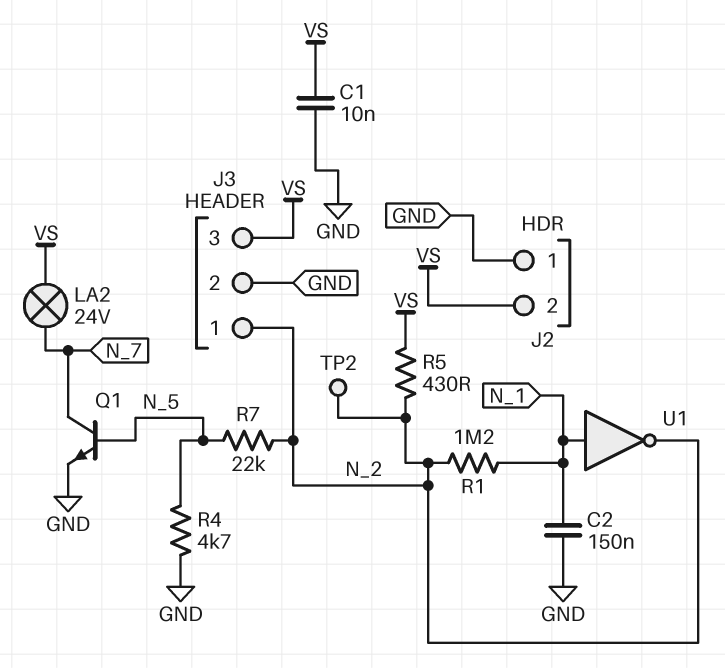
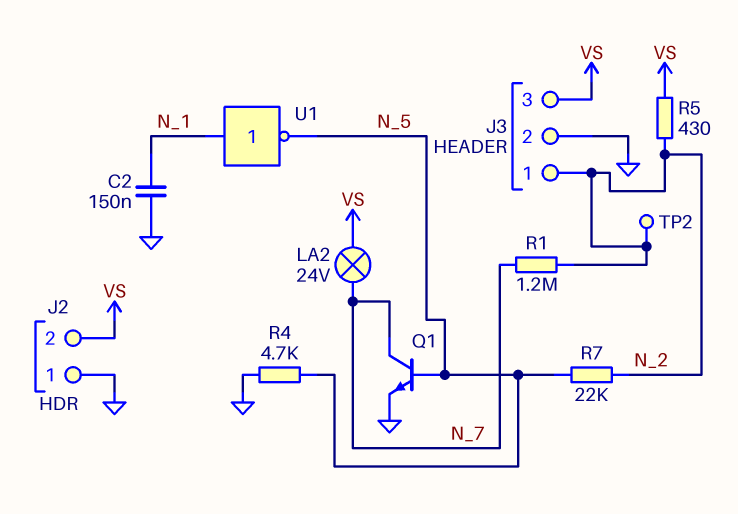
C1: 10nF (GND, VS) -> none
R1: 1.2M (N_1, N_2) -> 1.2M (N_2, N_7)
U1: NOT (in N_1, out N_2) -> NOT (in N_1, out N_5)

